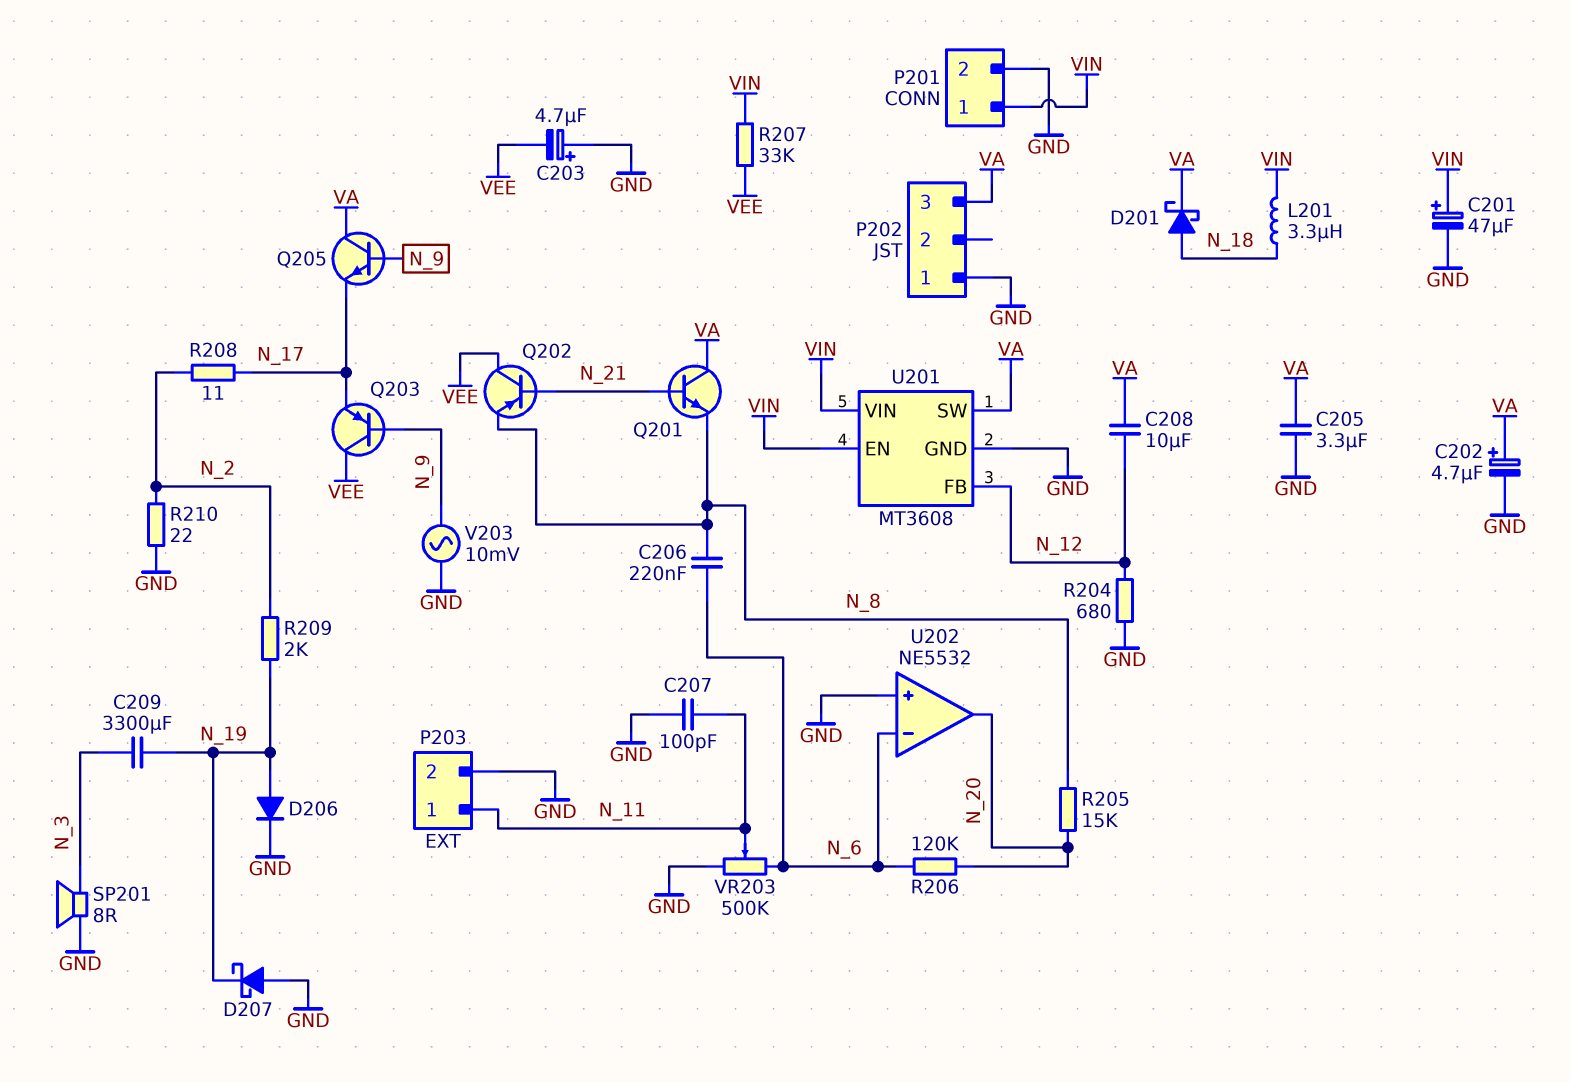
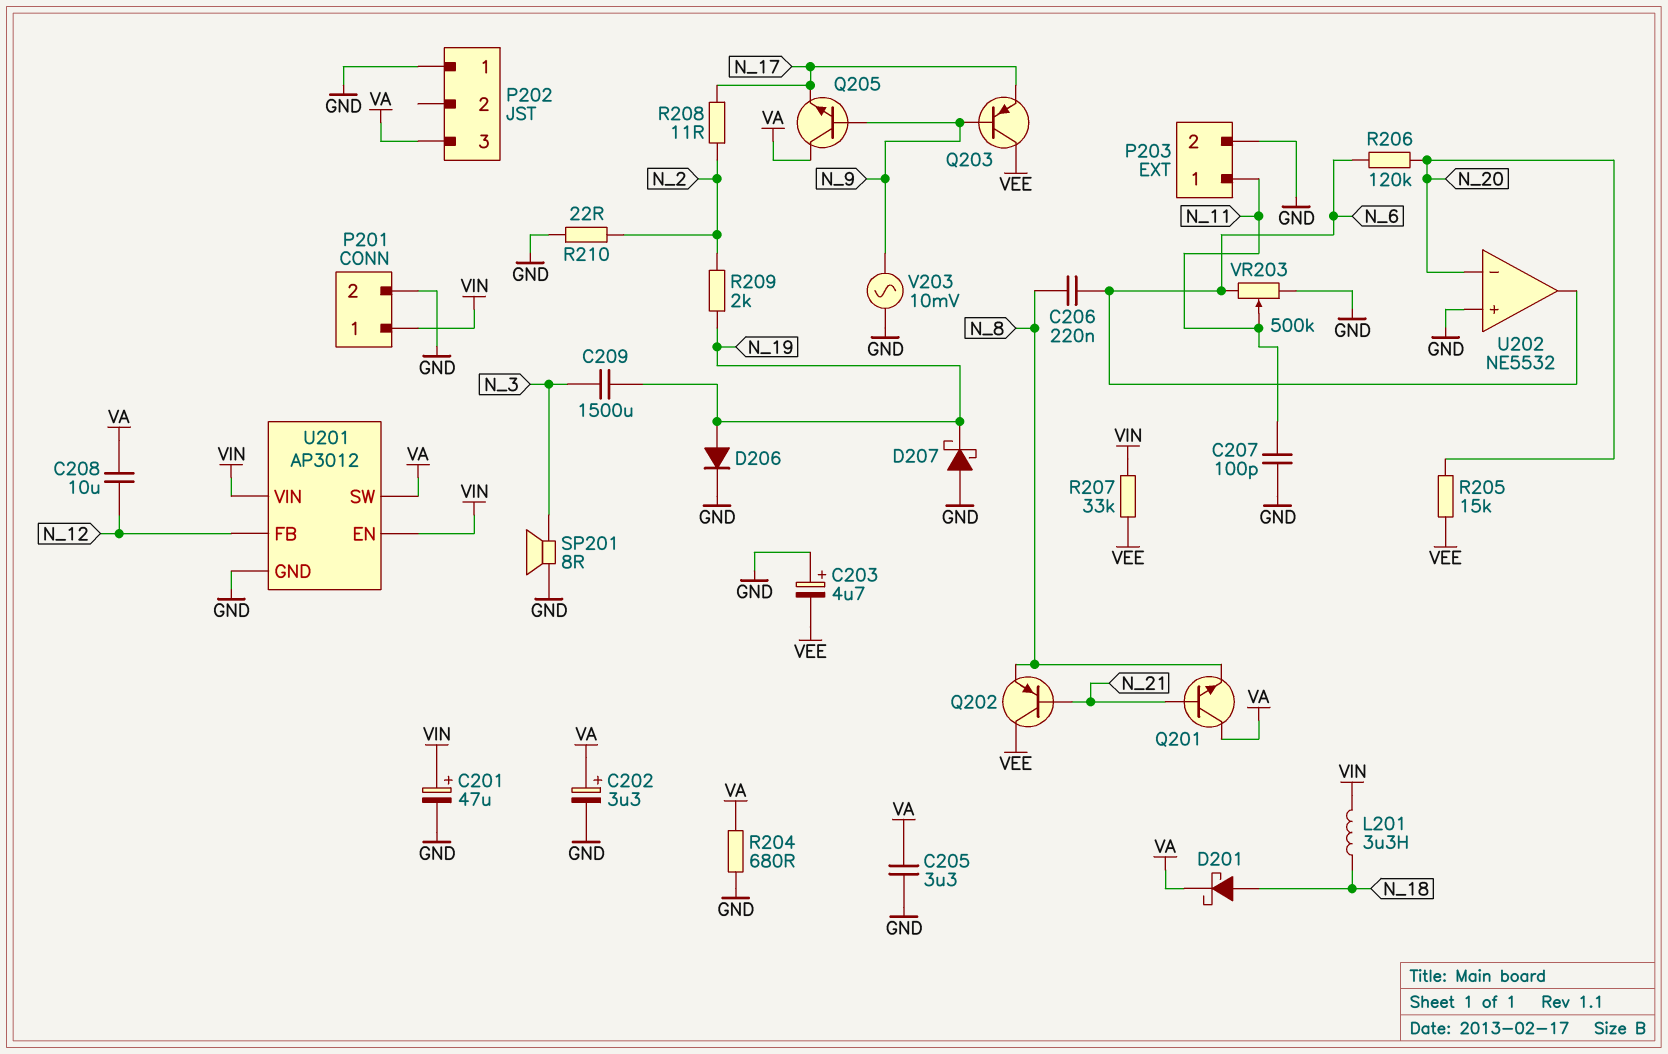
C202: 4.7uF (plus VA, minus GND) -> 3.3uF (plus VA, minus GND)
C209: 3300uF (N_3, N_19) -> 1500uF (N_3, N_19)
R204: 680 (GND, N_12) -> 680 (GND, VA)
R205: 15k (N_8, N_20) -> 15k (N_20, VEE)
U201: MT3608 -> AP3012
U202 pin in-: N_6 -> N_20
U202 pin out: N_20 -> N_6

